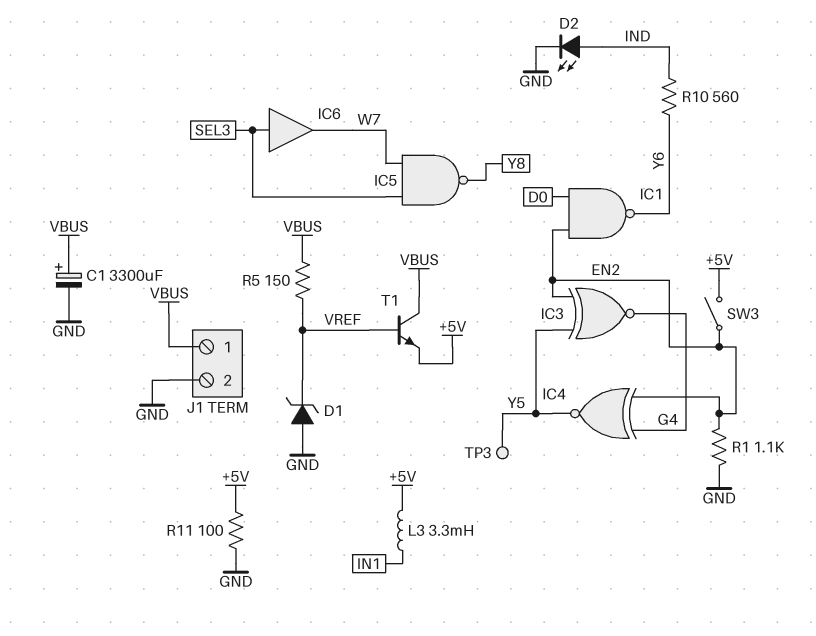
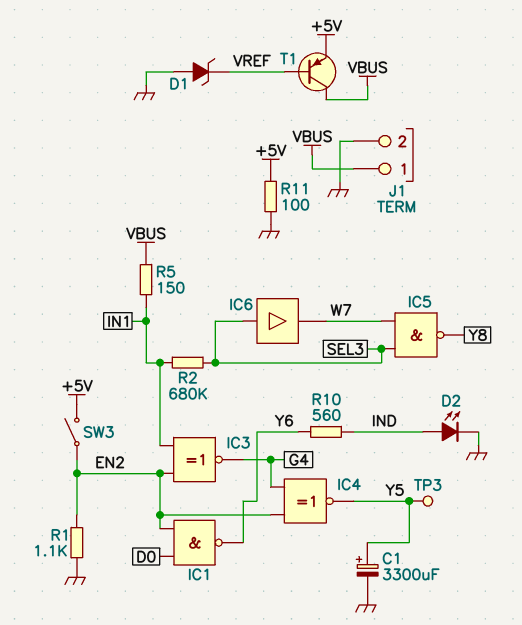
C1: 3300uF (plus VBUS, minus GND) -> 3300uF (plus Y5, minus GND)
IC3: XNOR (in EN2, in Y5, out G4) -> XNOR (in EN2, in IN1, out G4)
L3: 3.3mH (+5V, IN1) -> none
R2: none -> 680k (IN1, SEL3)
R5: 150 (VBUS, VREF) -> 150 (IN1, VBUS)
T1: NPN (B VREF, C VBUS, E +5V) -> PNP (B VREF, C VBUS, E +5V)

